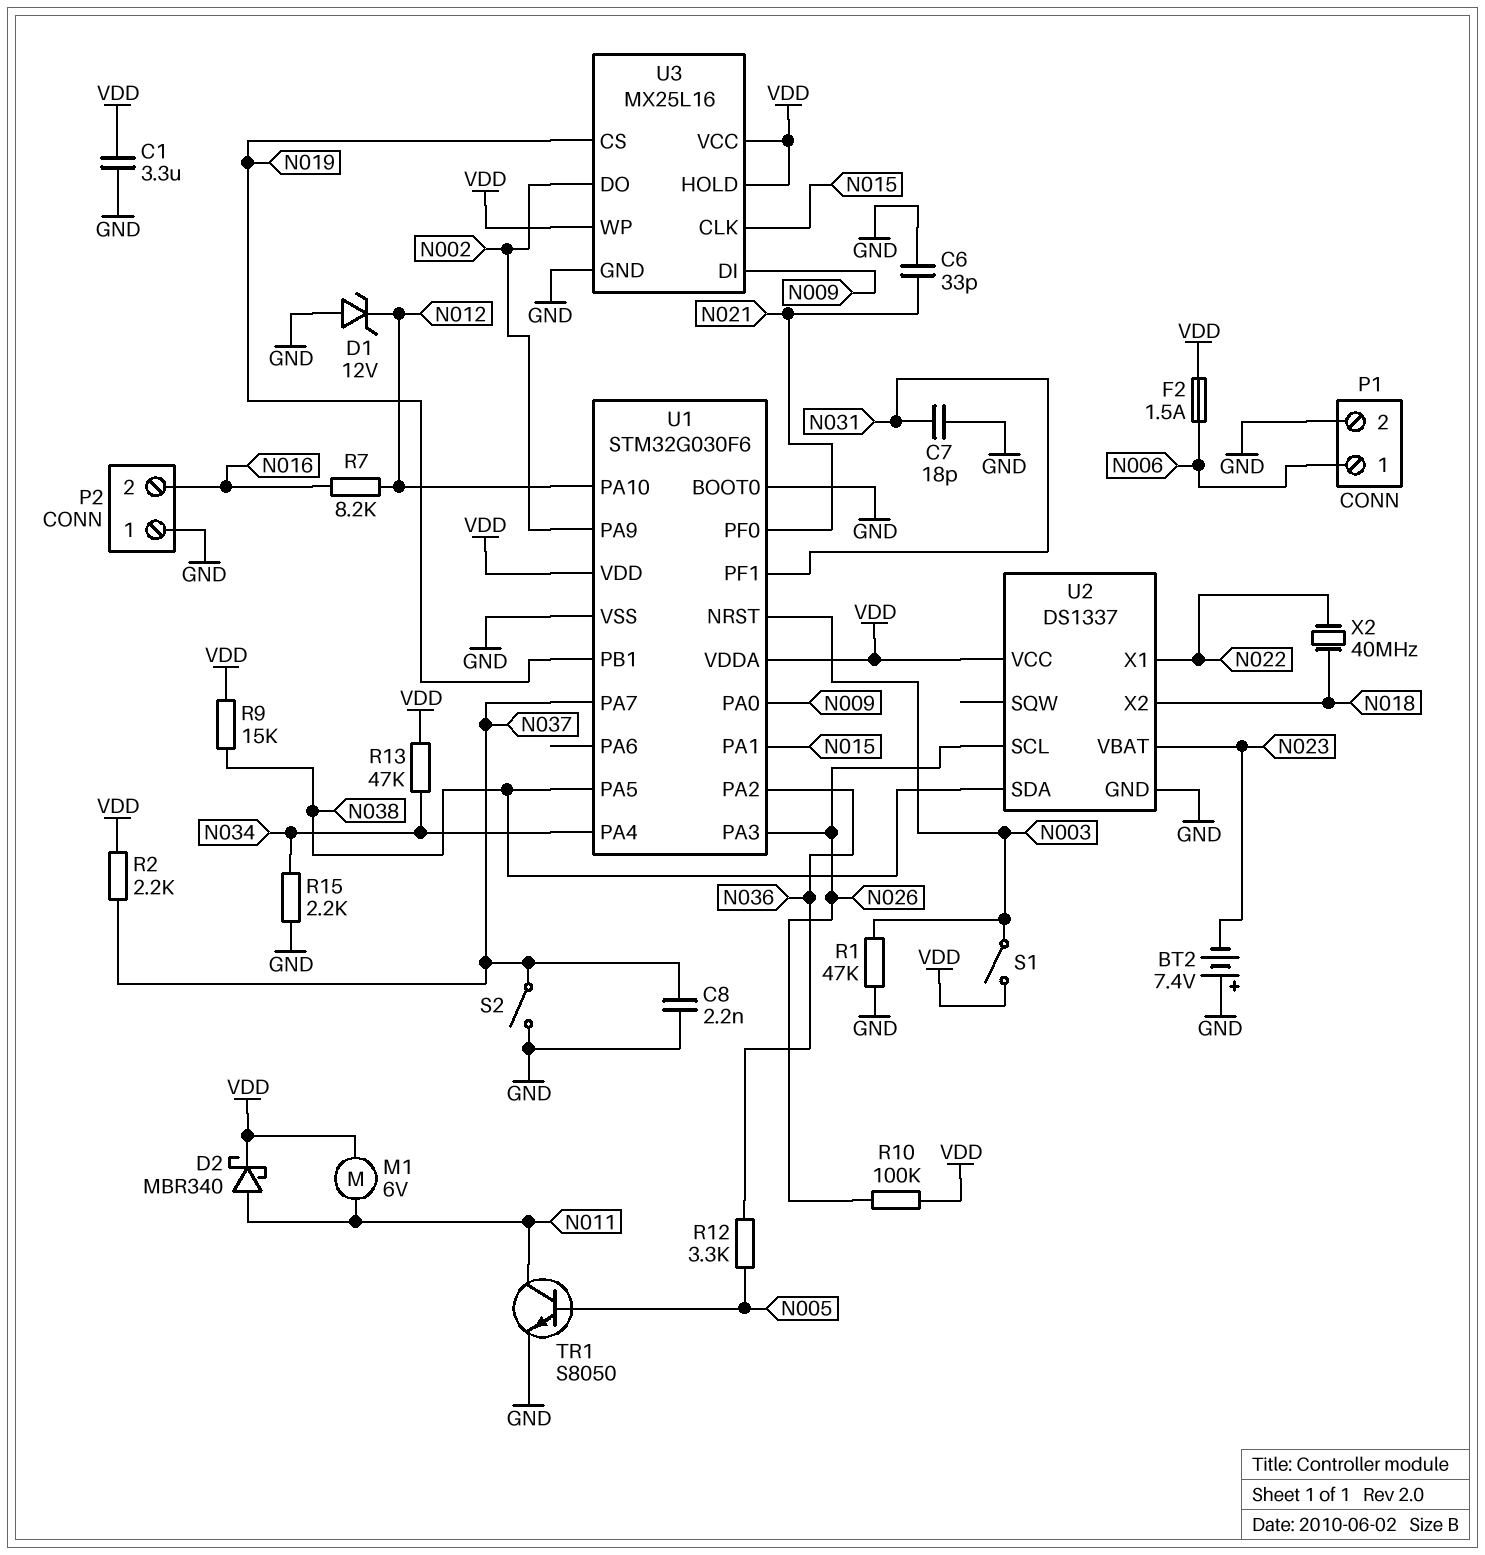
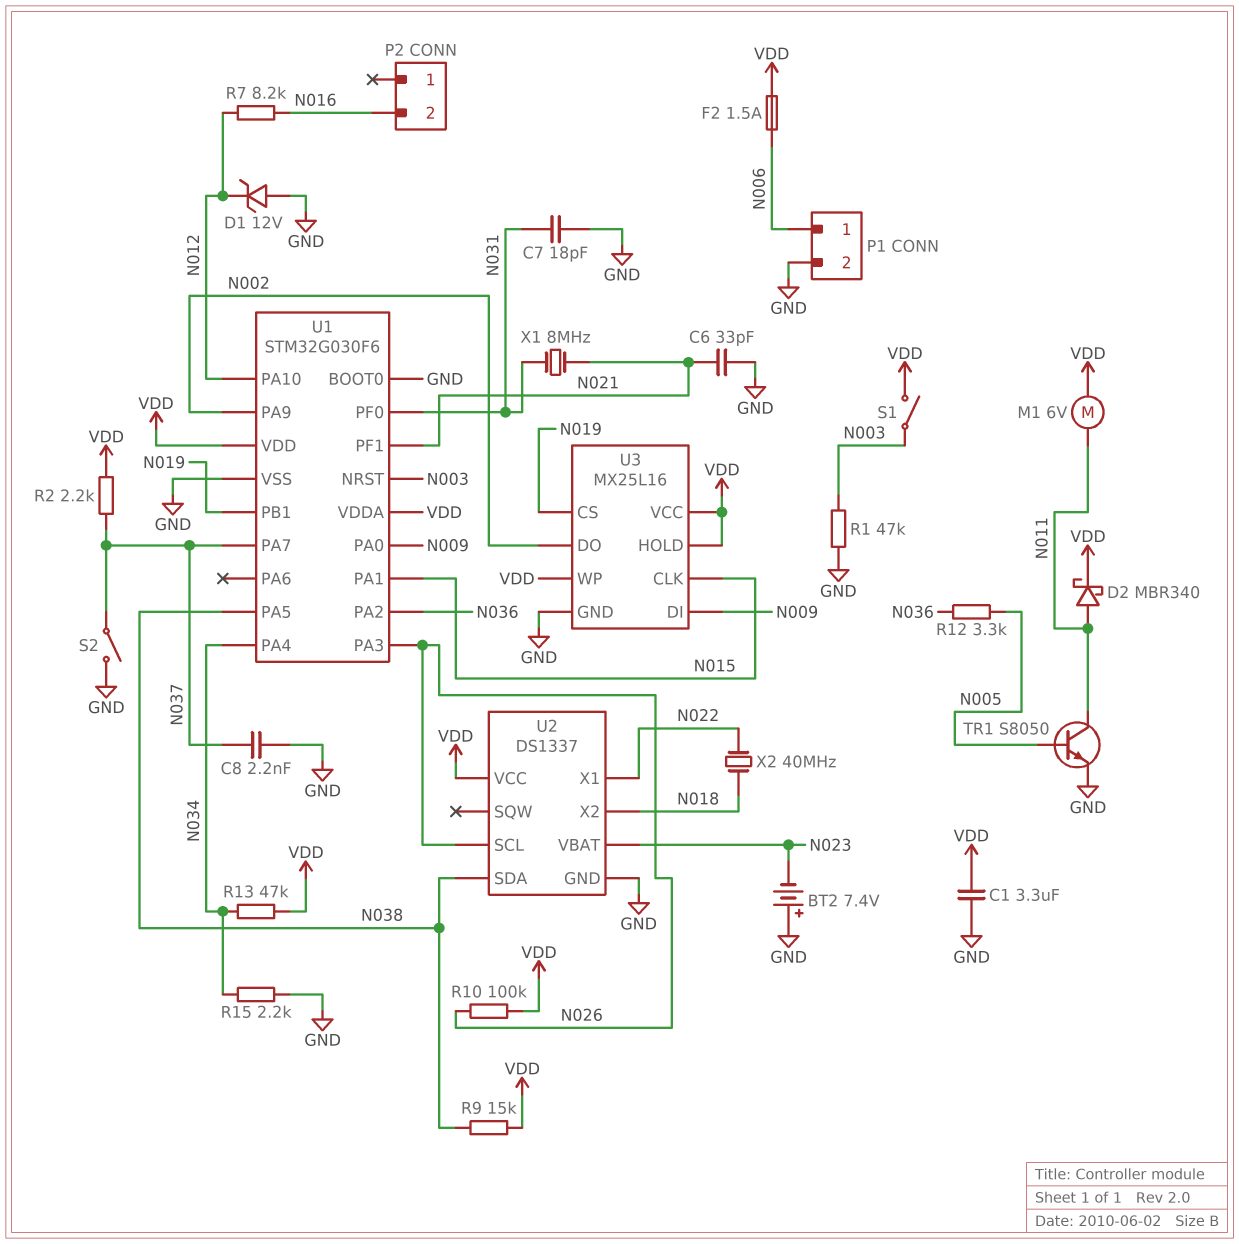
P2 pin 1: GND -> none
U1 pin PF0: N021 -> N031
U1 pin PF1: N031 -> N021
X1: none -> 8MHz (N021, N031)

